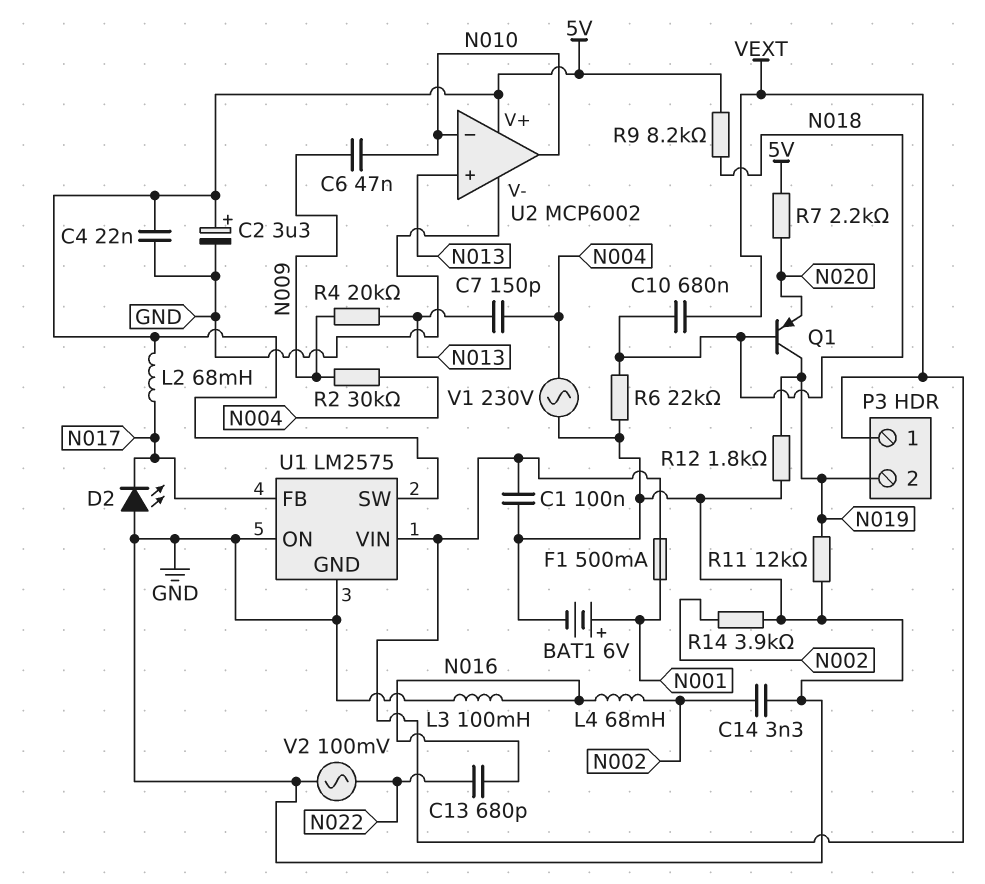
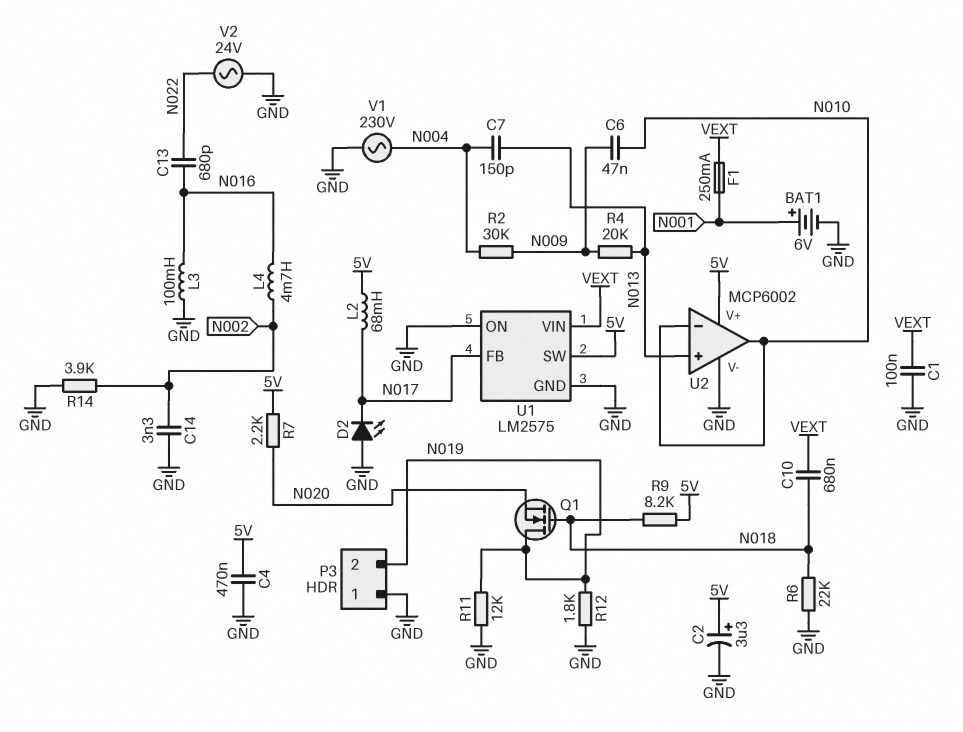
C4: 22nF (5V, GND) -> 470nF (5V, GND)
F1: 500mA (N001, VEXT) -> 250mA (N001, VEXT)
L4: 68mH (N002, N016) -> 4.7mH (N002, N016)
P3 pin 1: VEXT -> GND
Q1: PNP (B N018, C N019, E N020) -> NMOS (G N018, D N019, S N020)
V2: AC 100mV (GND, N022) -> AC 24V (GND, N022)

